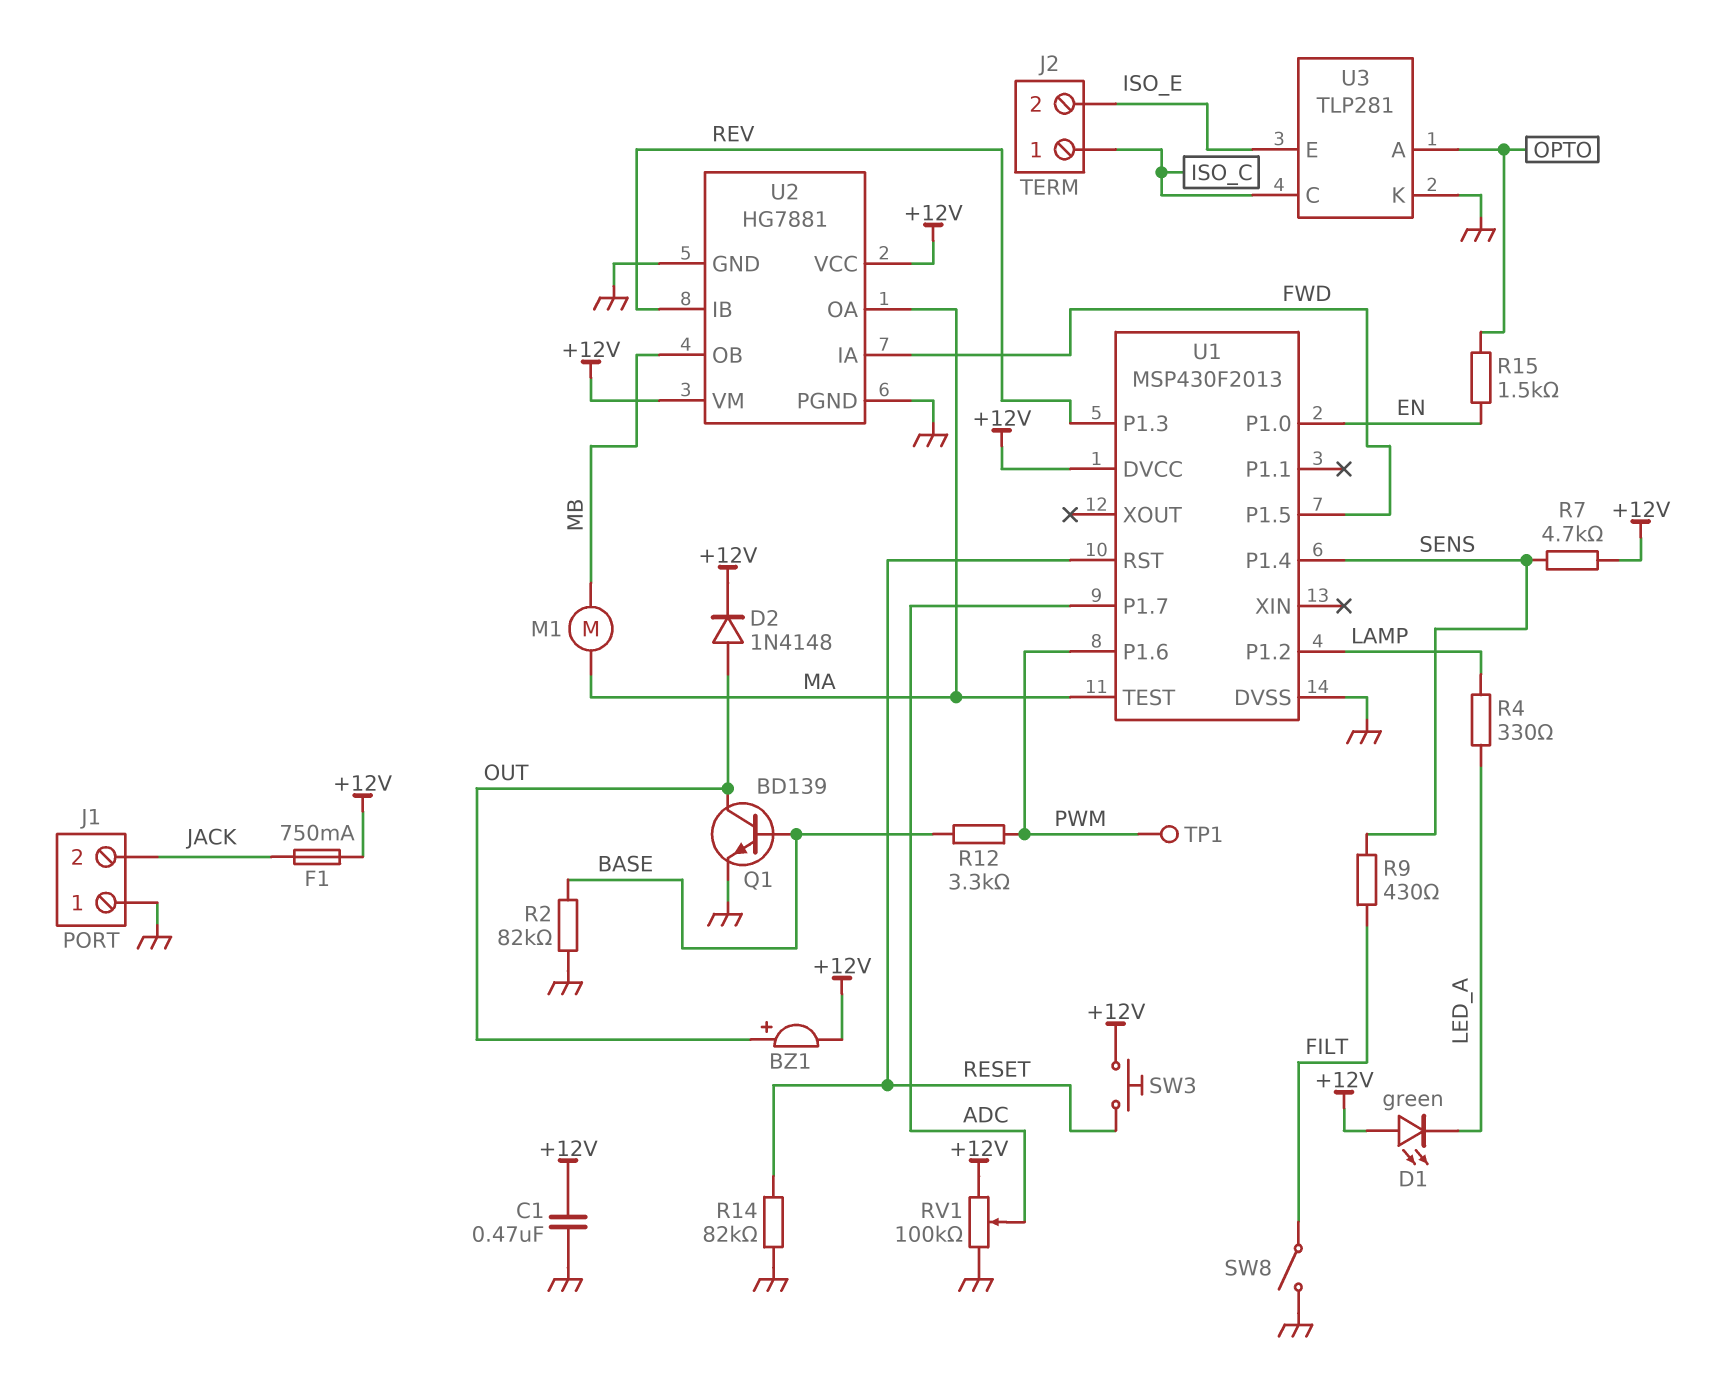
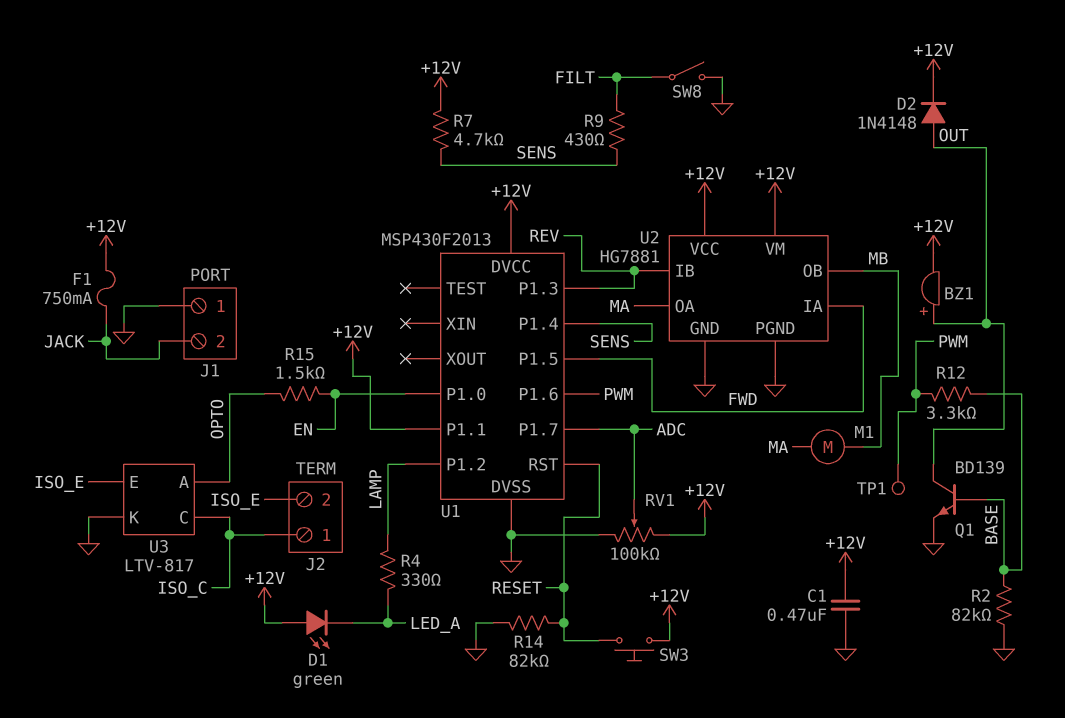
U1 pin P1.1: none -> +12V
U1 pin TEST: MA -> none
U3: TLP281 -> LTV-817

